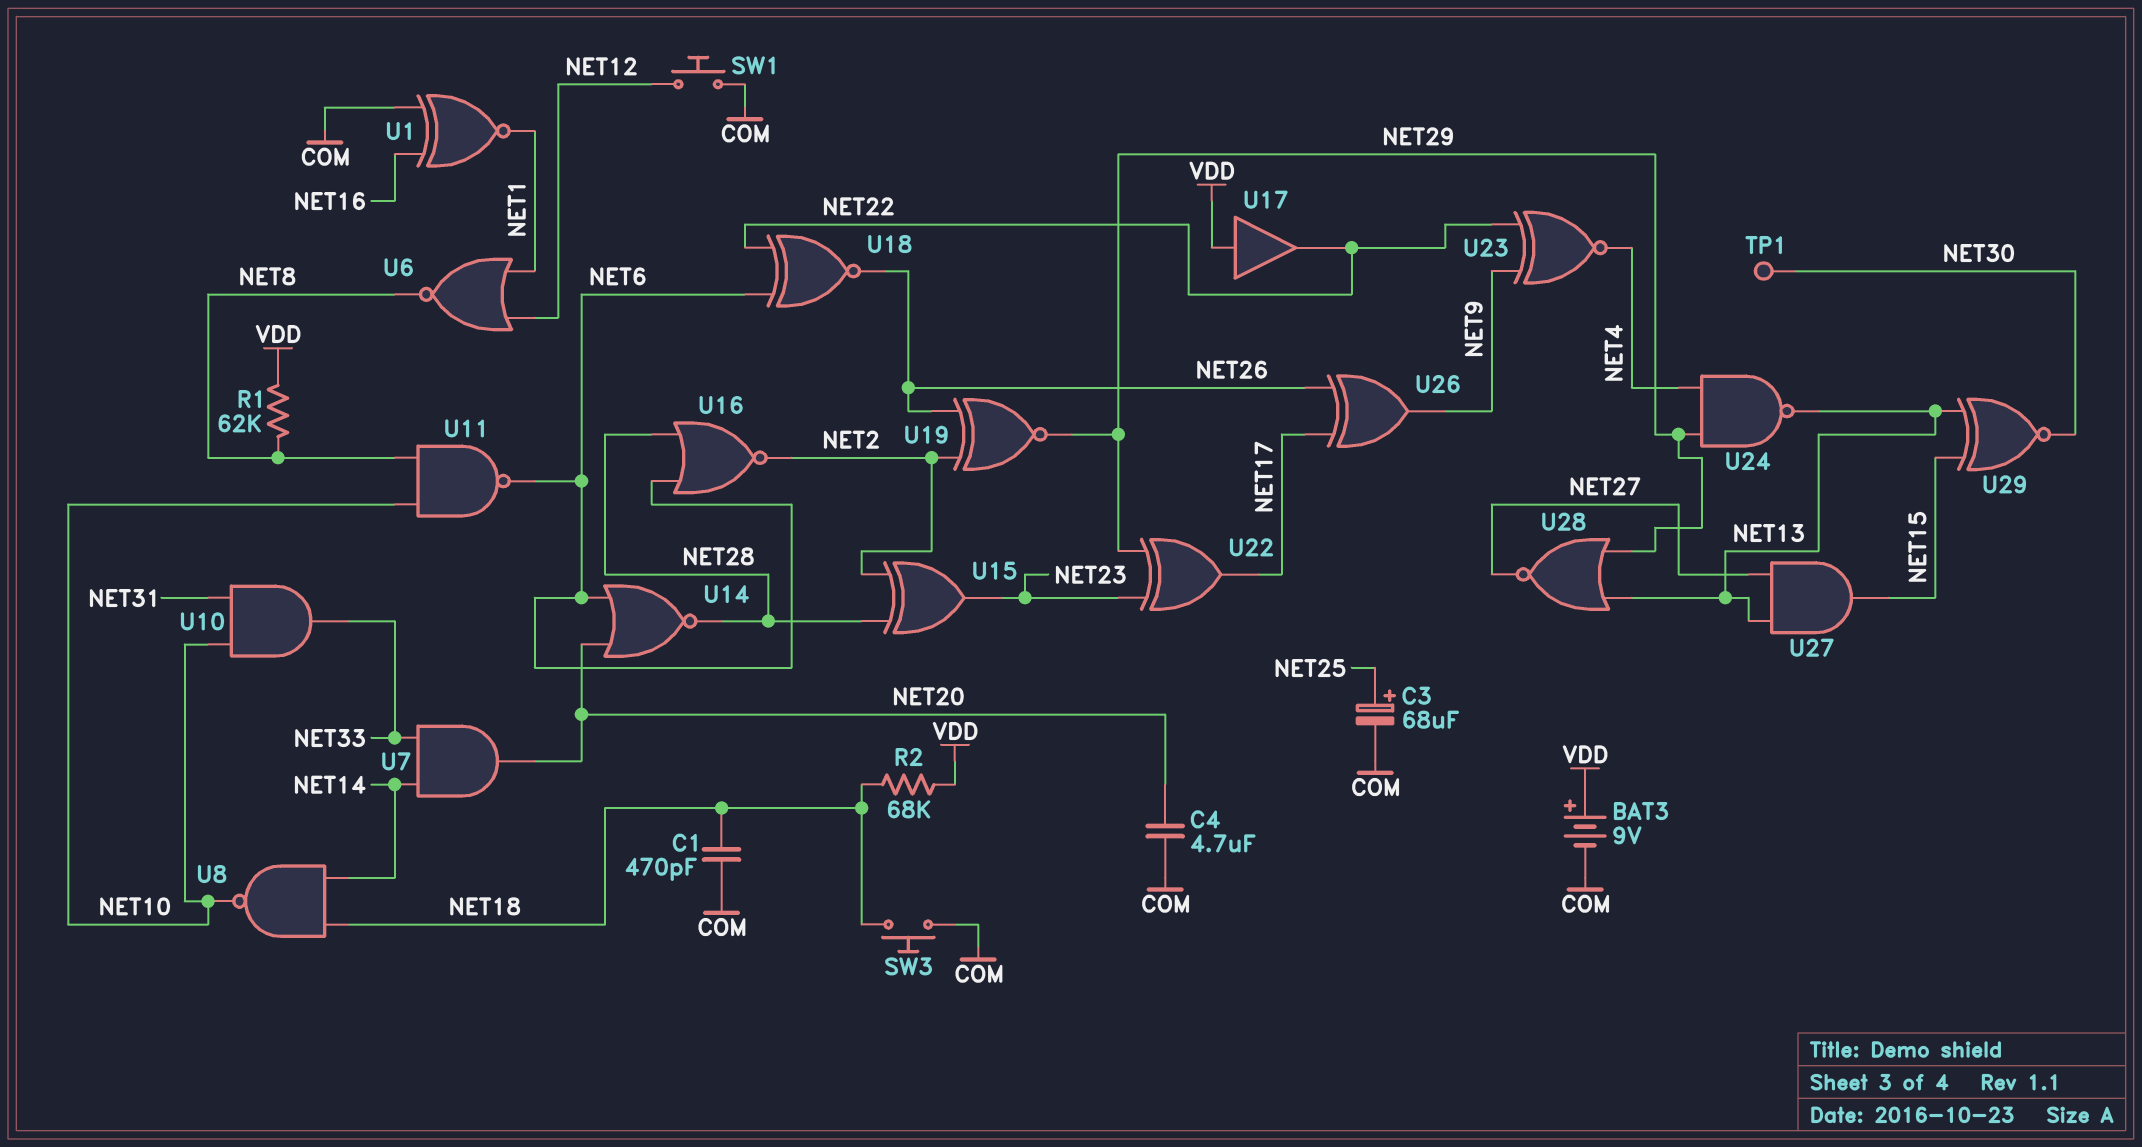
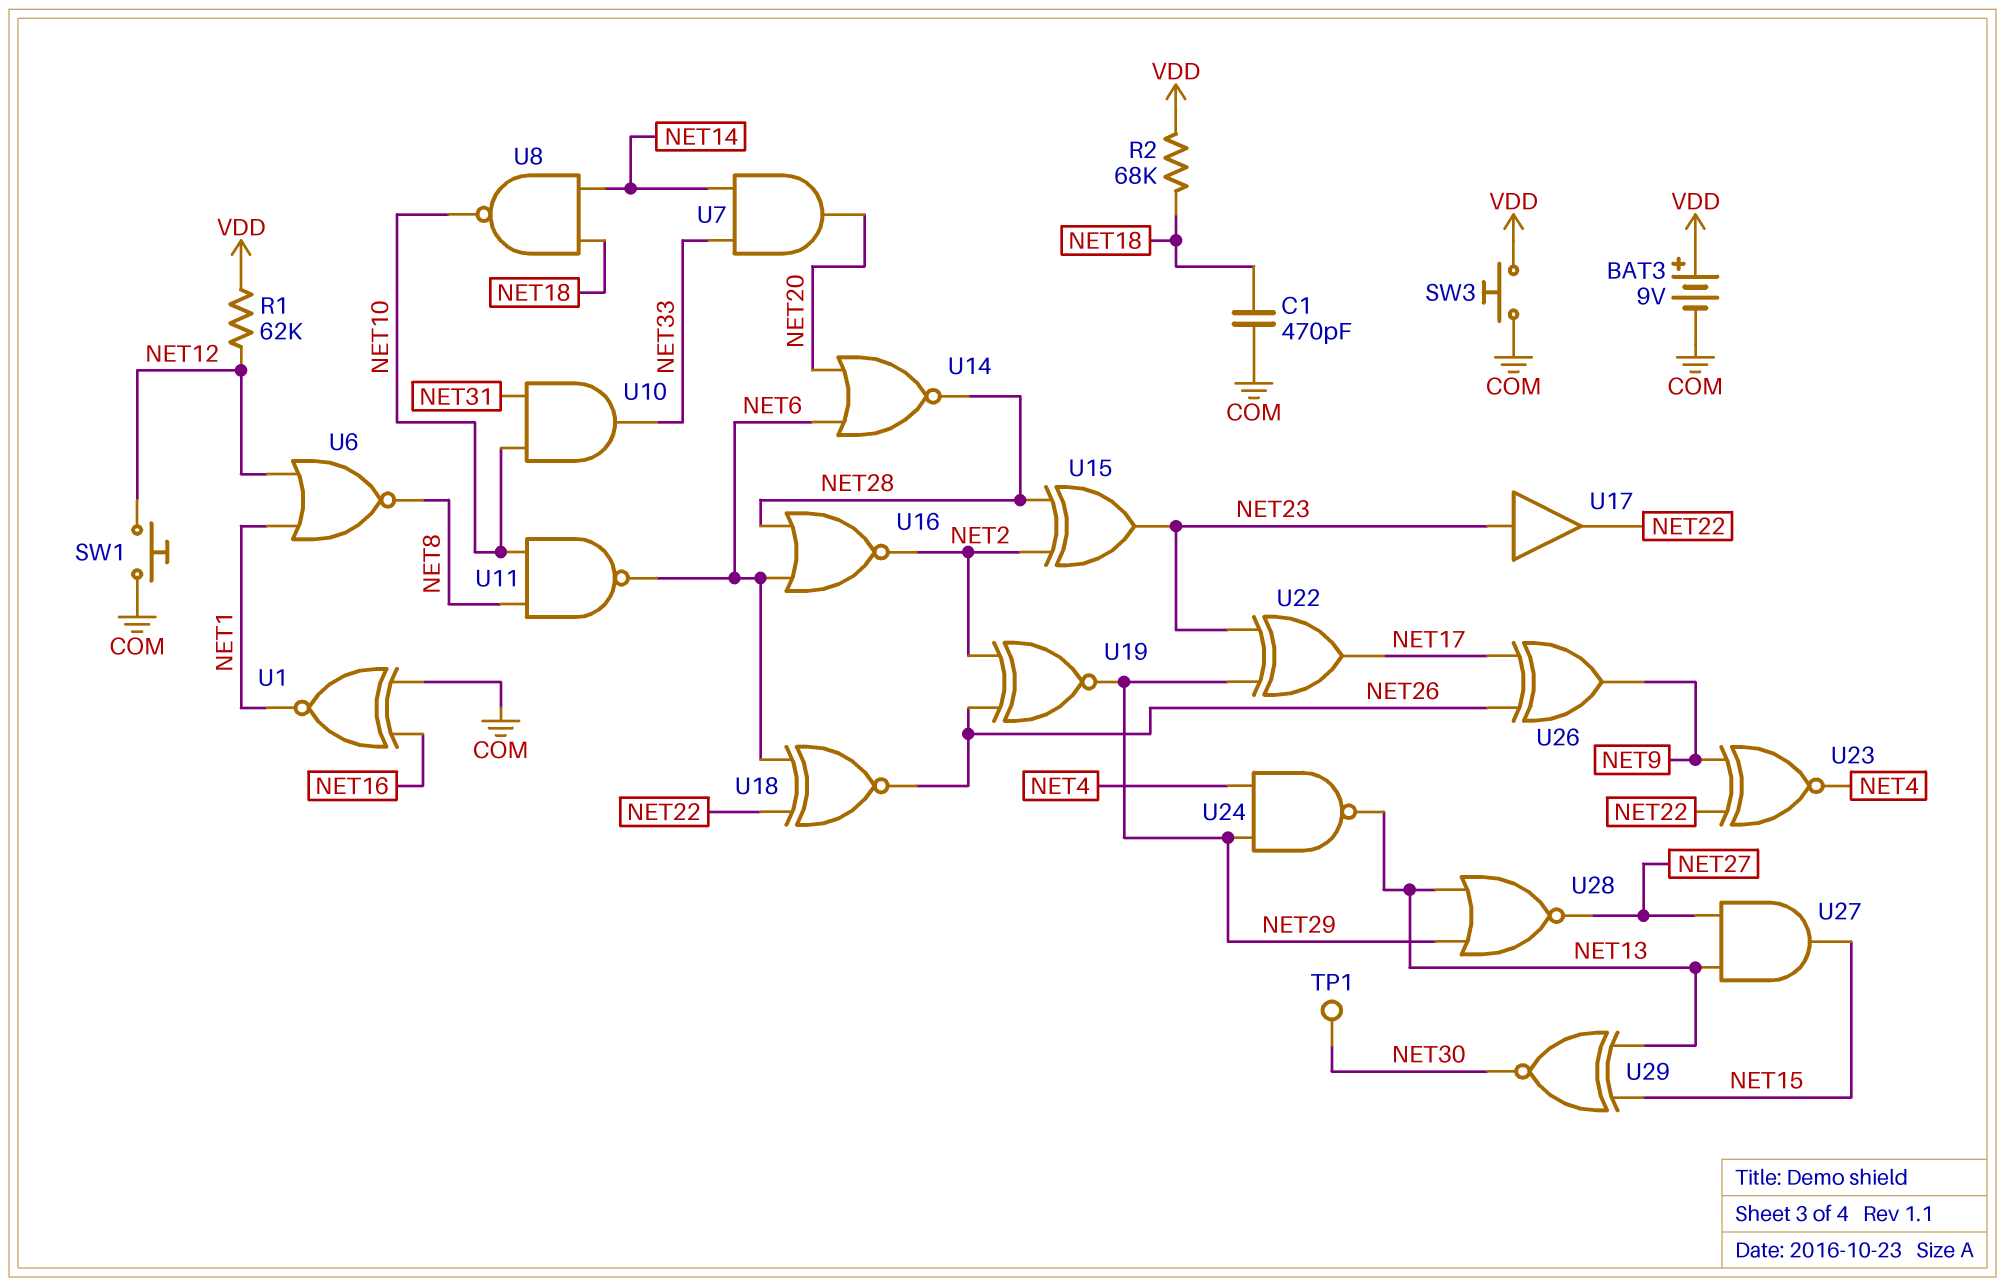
C3: 68uF (plus NET25, minus COM) -> none
C4: 4.7uF (COM, NET20) -> none
R1: 62k (NET8, VDD) -> 62k (NET12, VDD)
SW3: button (COM, NET18) -> button (COM, VDD)
U17: buffer (in VDD, out NET22) -> buffer (in NET23, out NET22)

